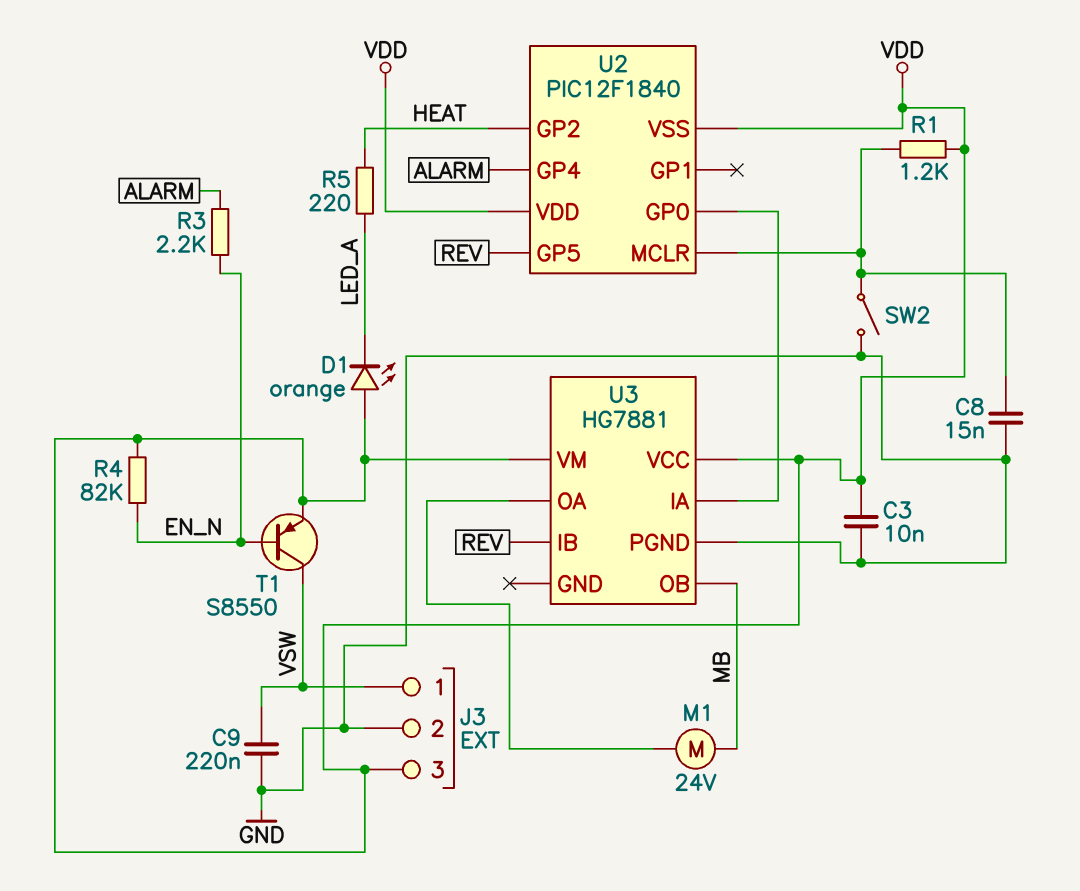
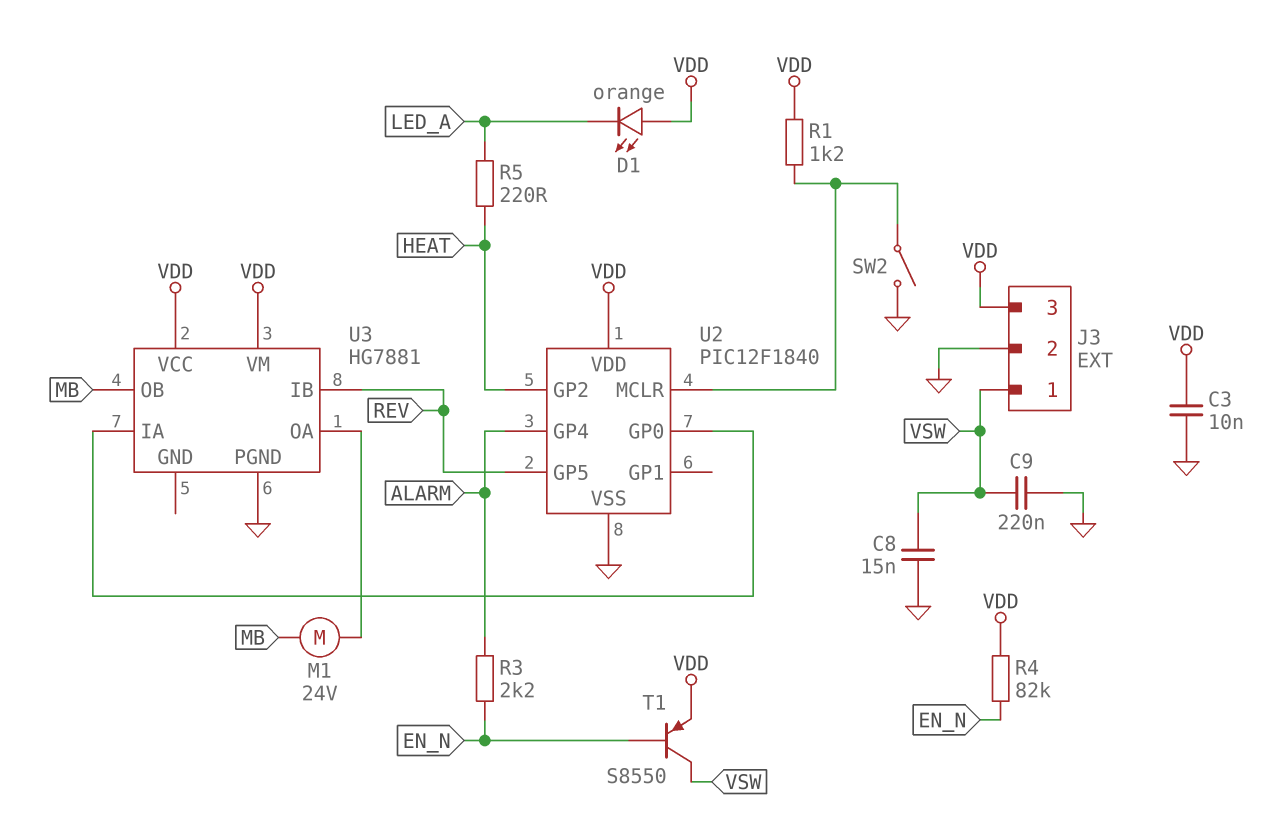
C8: 15nF (GND, U2/MCLR) -> 15nF (GND, VSW)
U2 pin VSS: VDD -> GND

